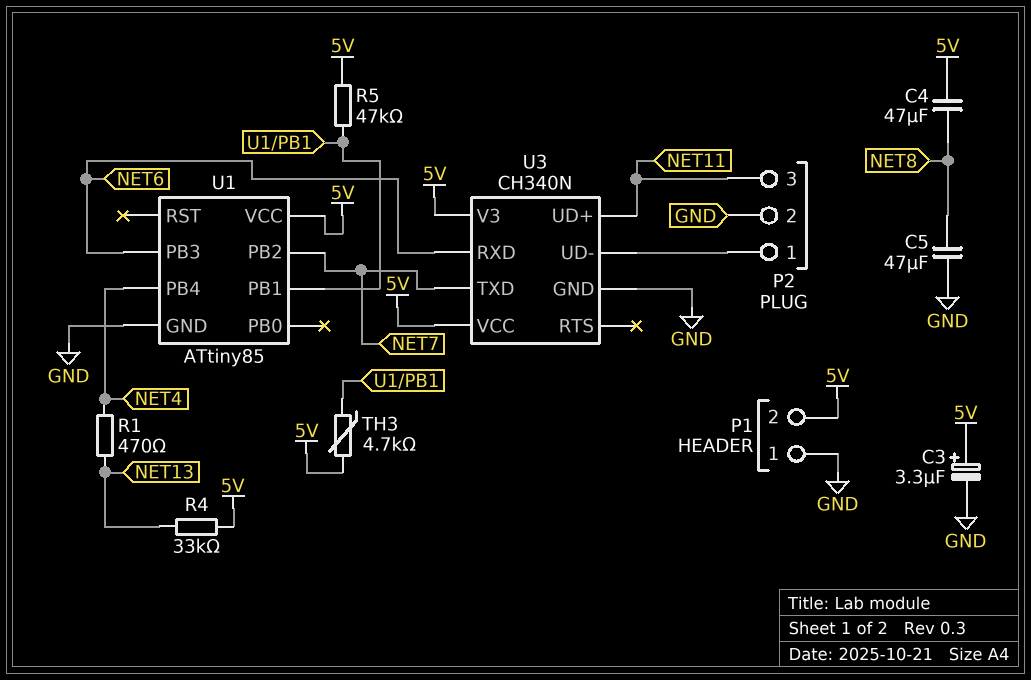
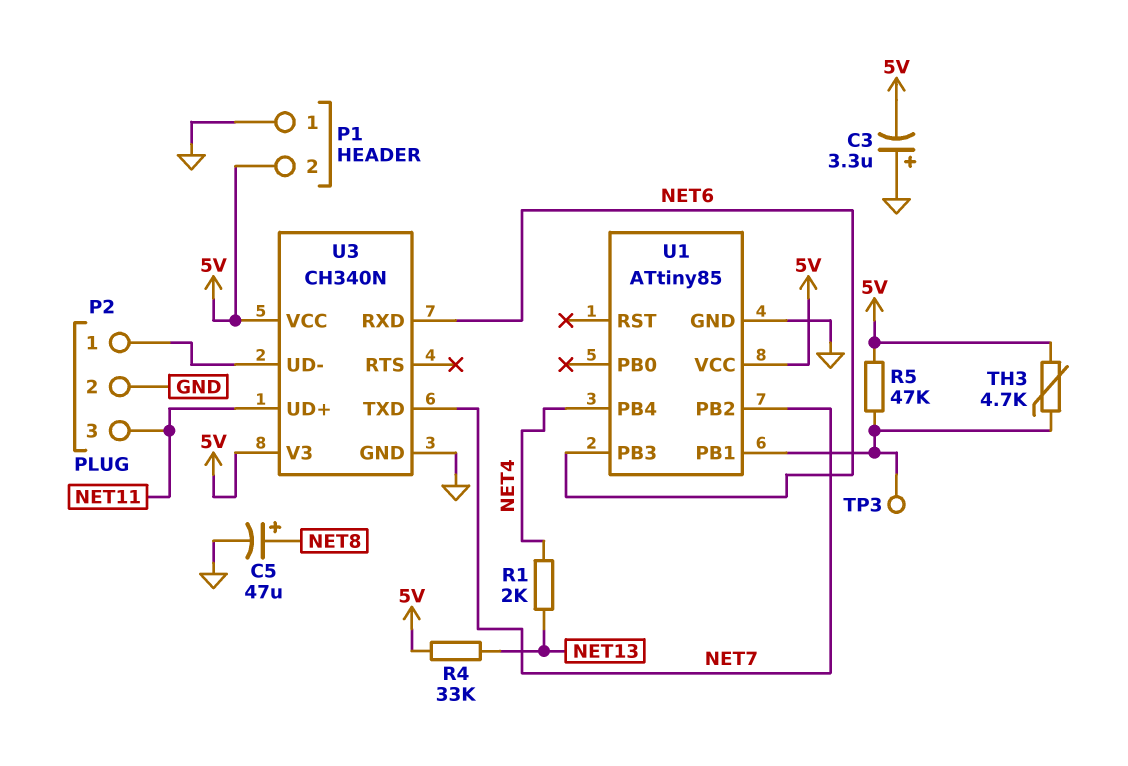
C3: 3.3uF (plus 5V, minus GND) -> 3.3uF (plus GND, minus 5V)
C4: 47uF (5V, NET8) -> none
C5: 47uF (GND, NET8) -> 47uF (plus NET8, minus GND)
R1: 470 (NET4, NET13) -> 2k (NET4, NET13)
TP3: none -> test point (U1/PB1)

